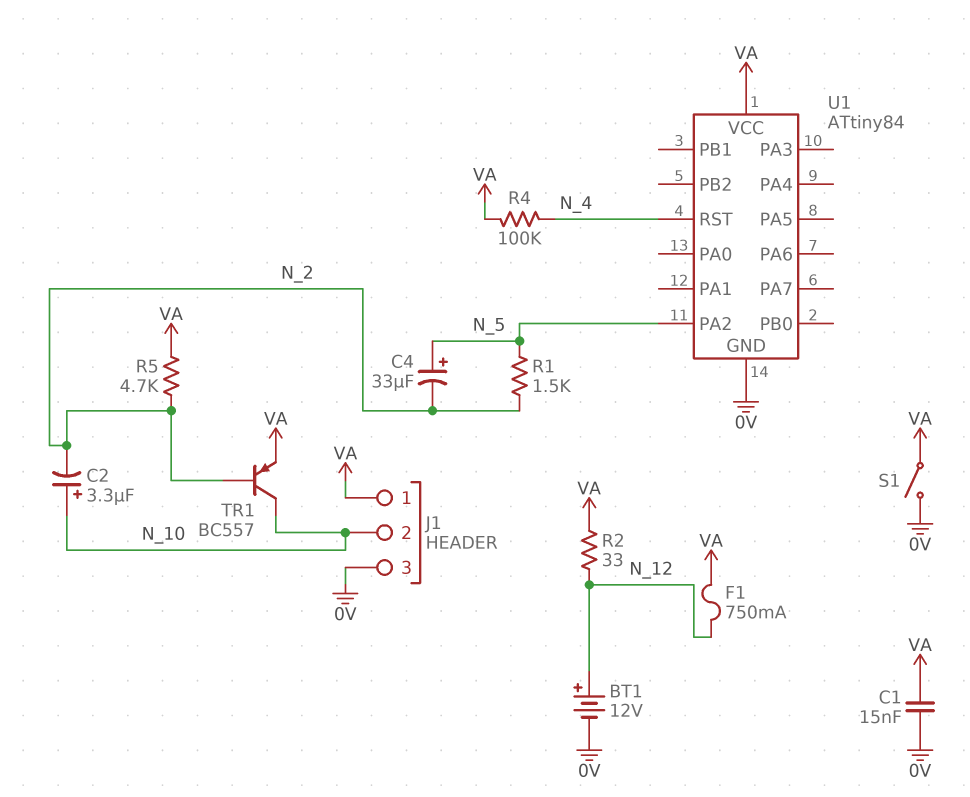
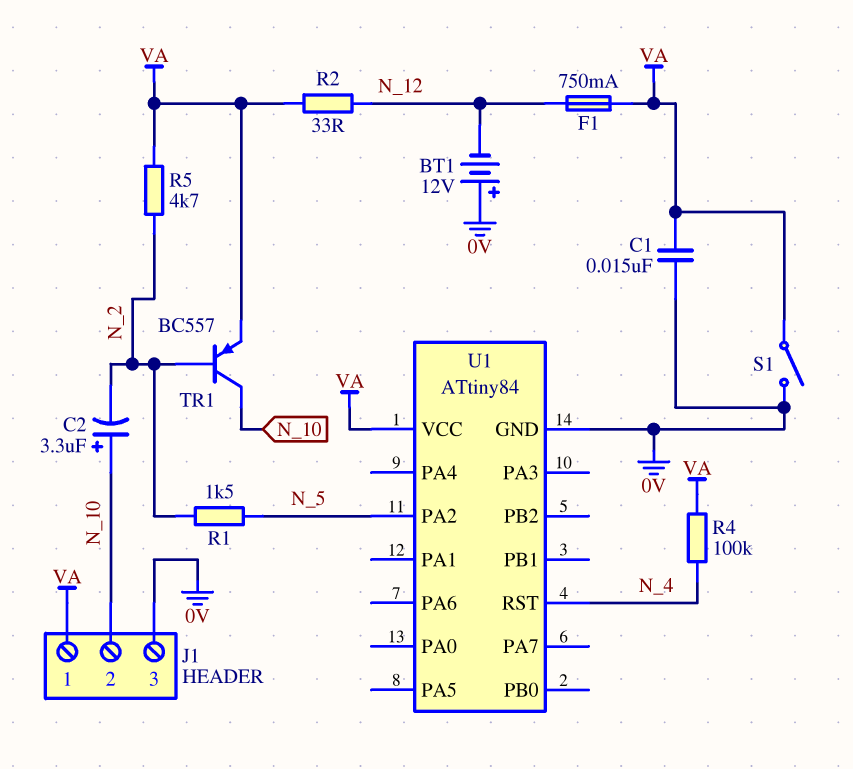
BT1: 12V (plus N_12, minus 0V) -> 12V (plus 0V, minus N_12)
C4: 33uF (plus N_5, minus N_2) -> none

